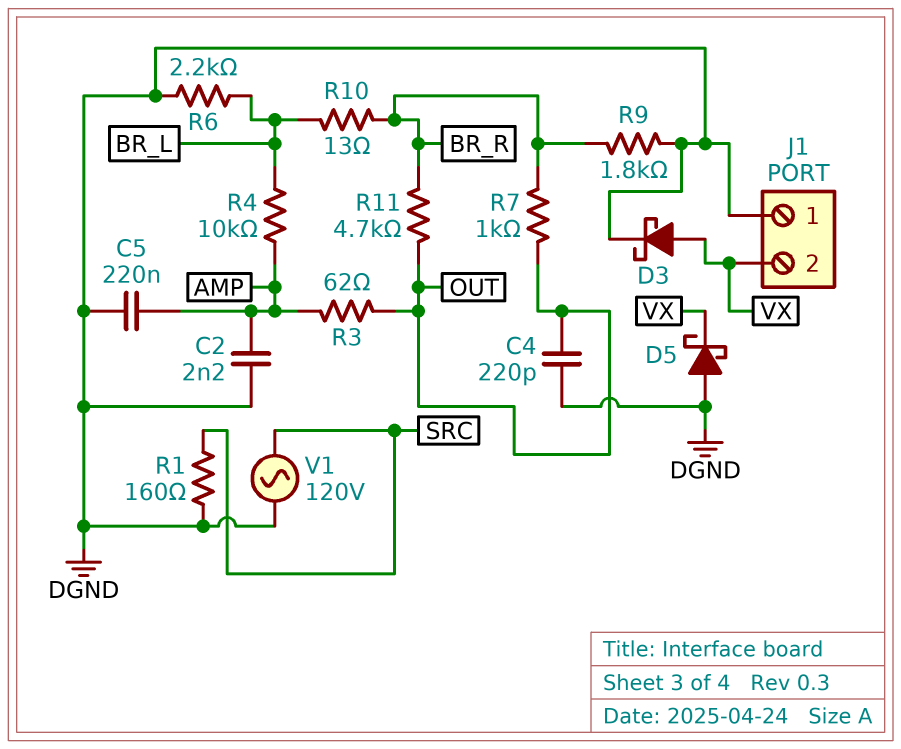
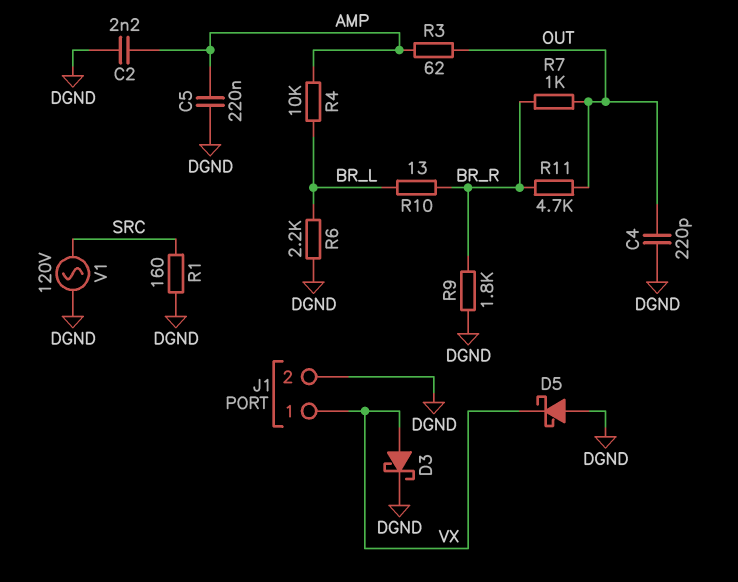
J1 pin 1: DGND -> VX
J1 pin 2: VX -> DGND

